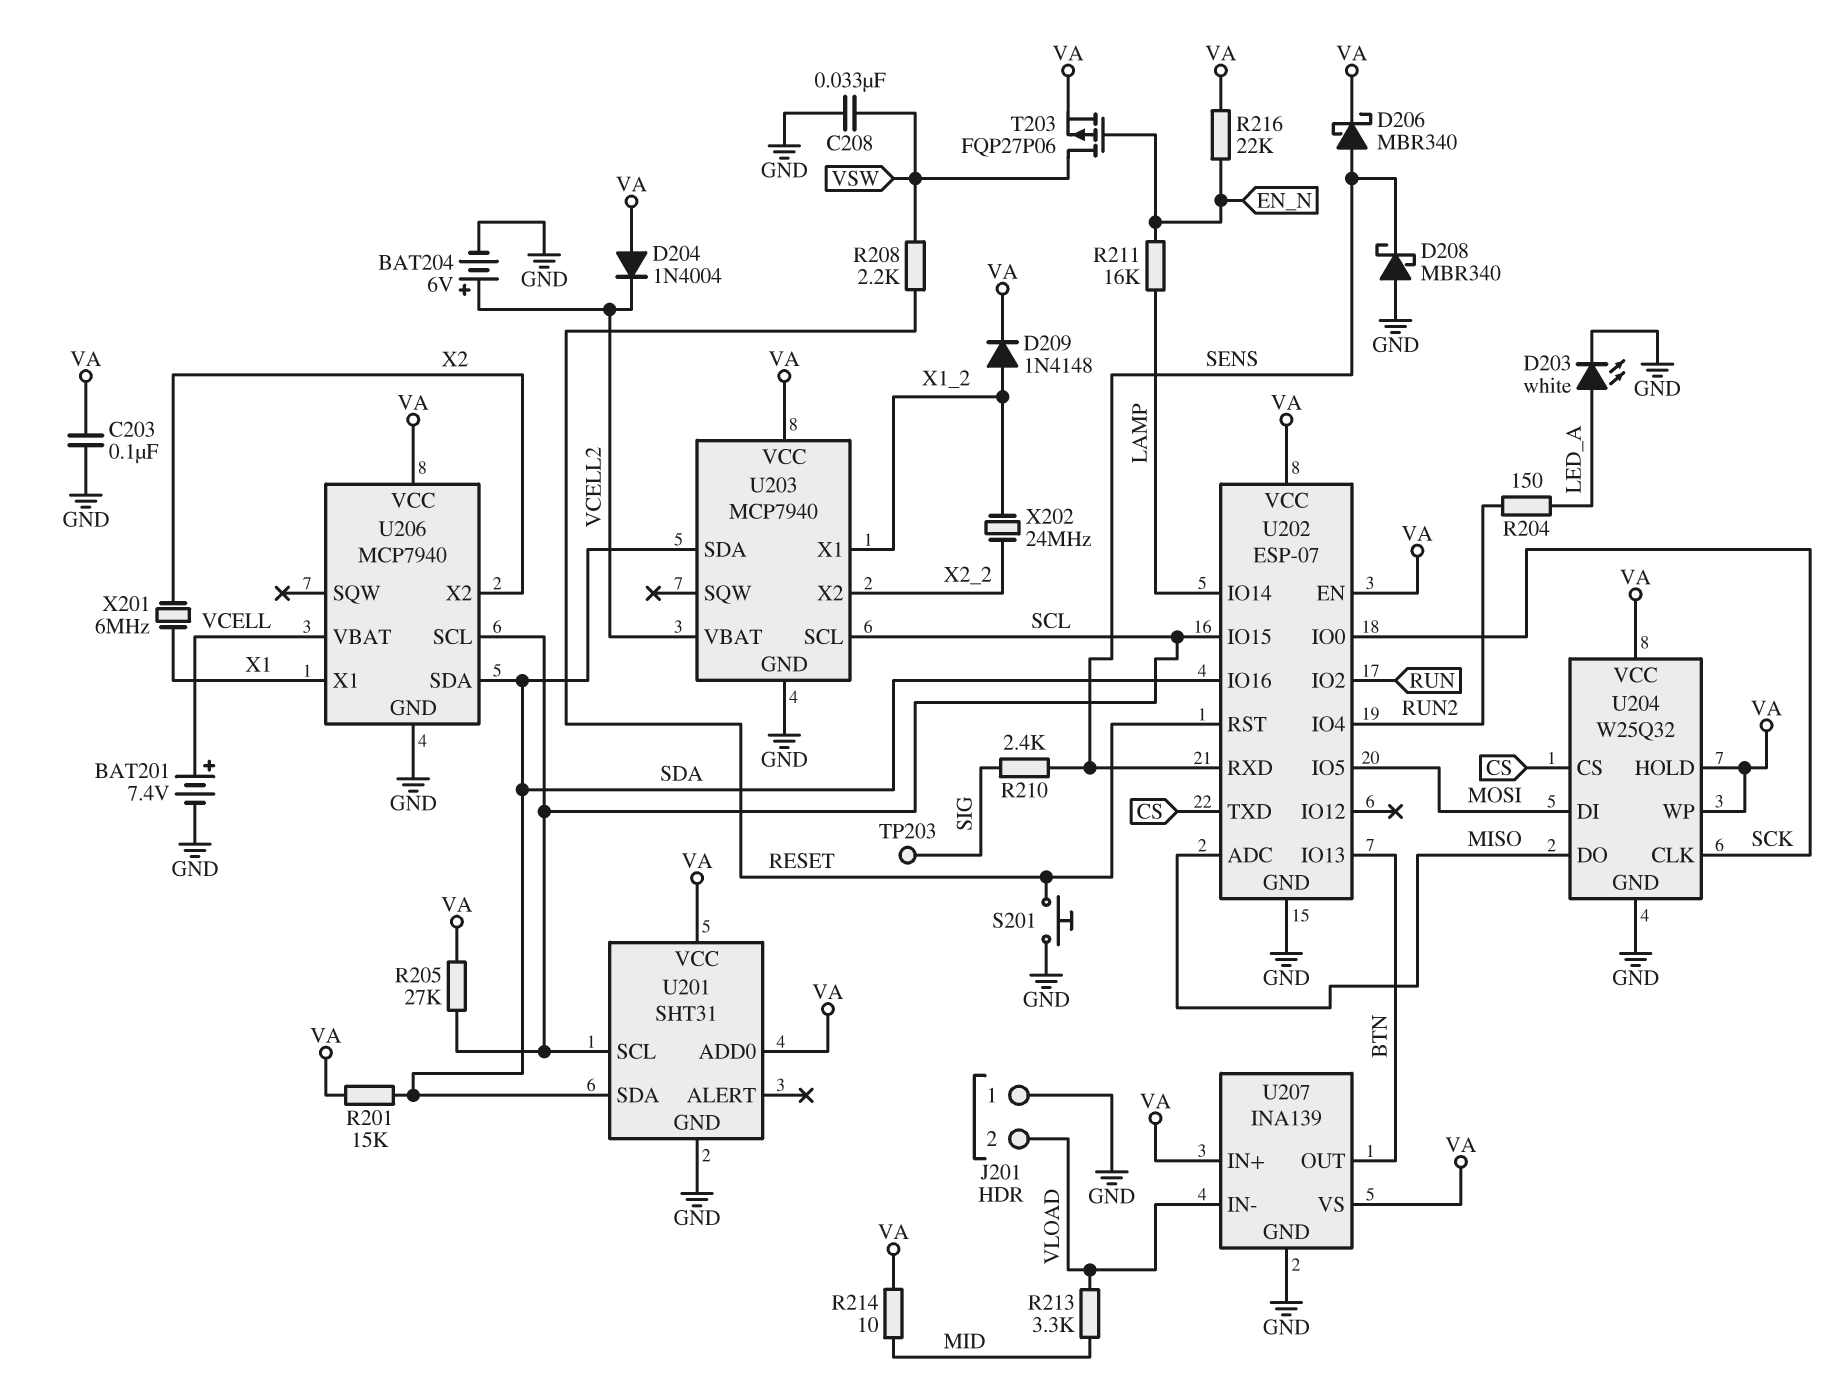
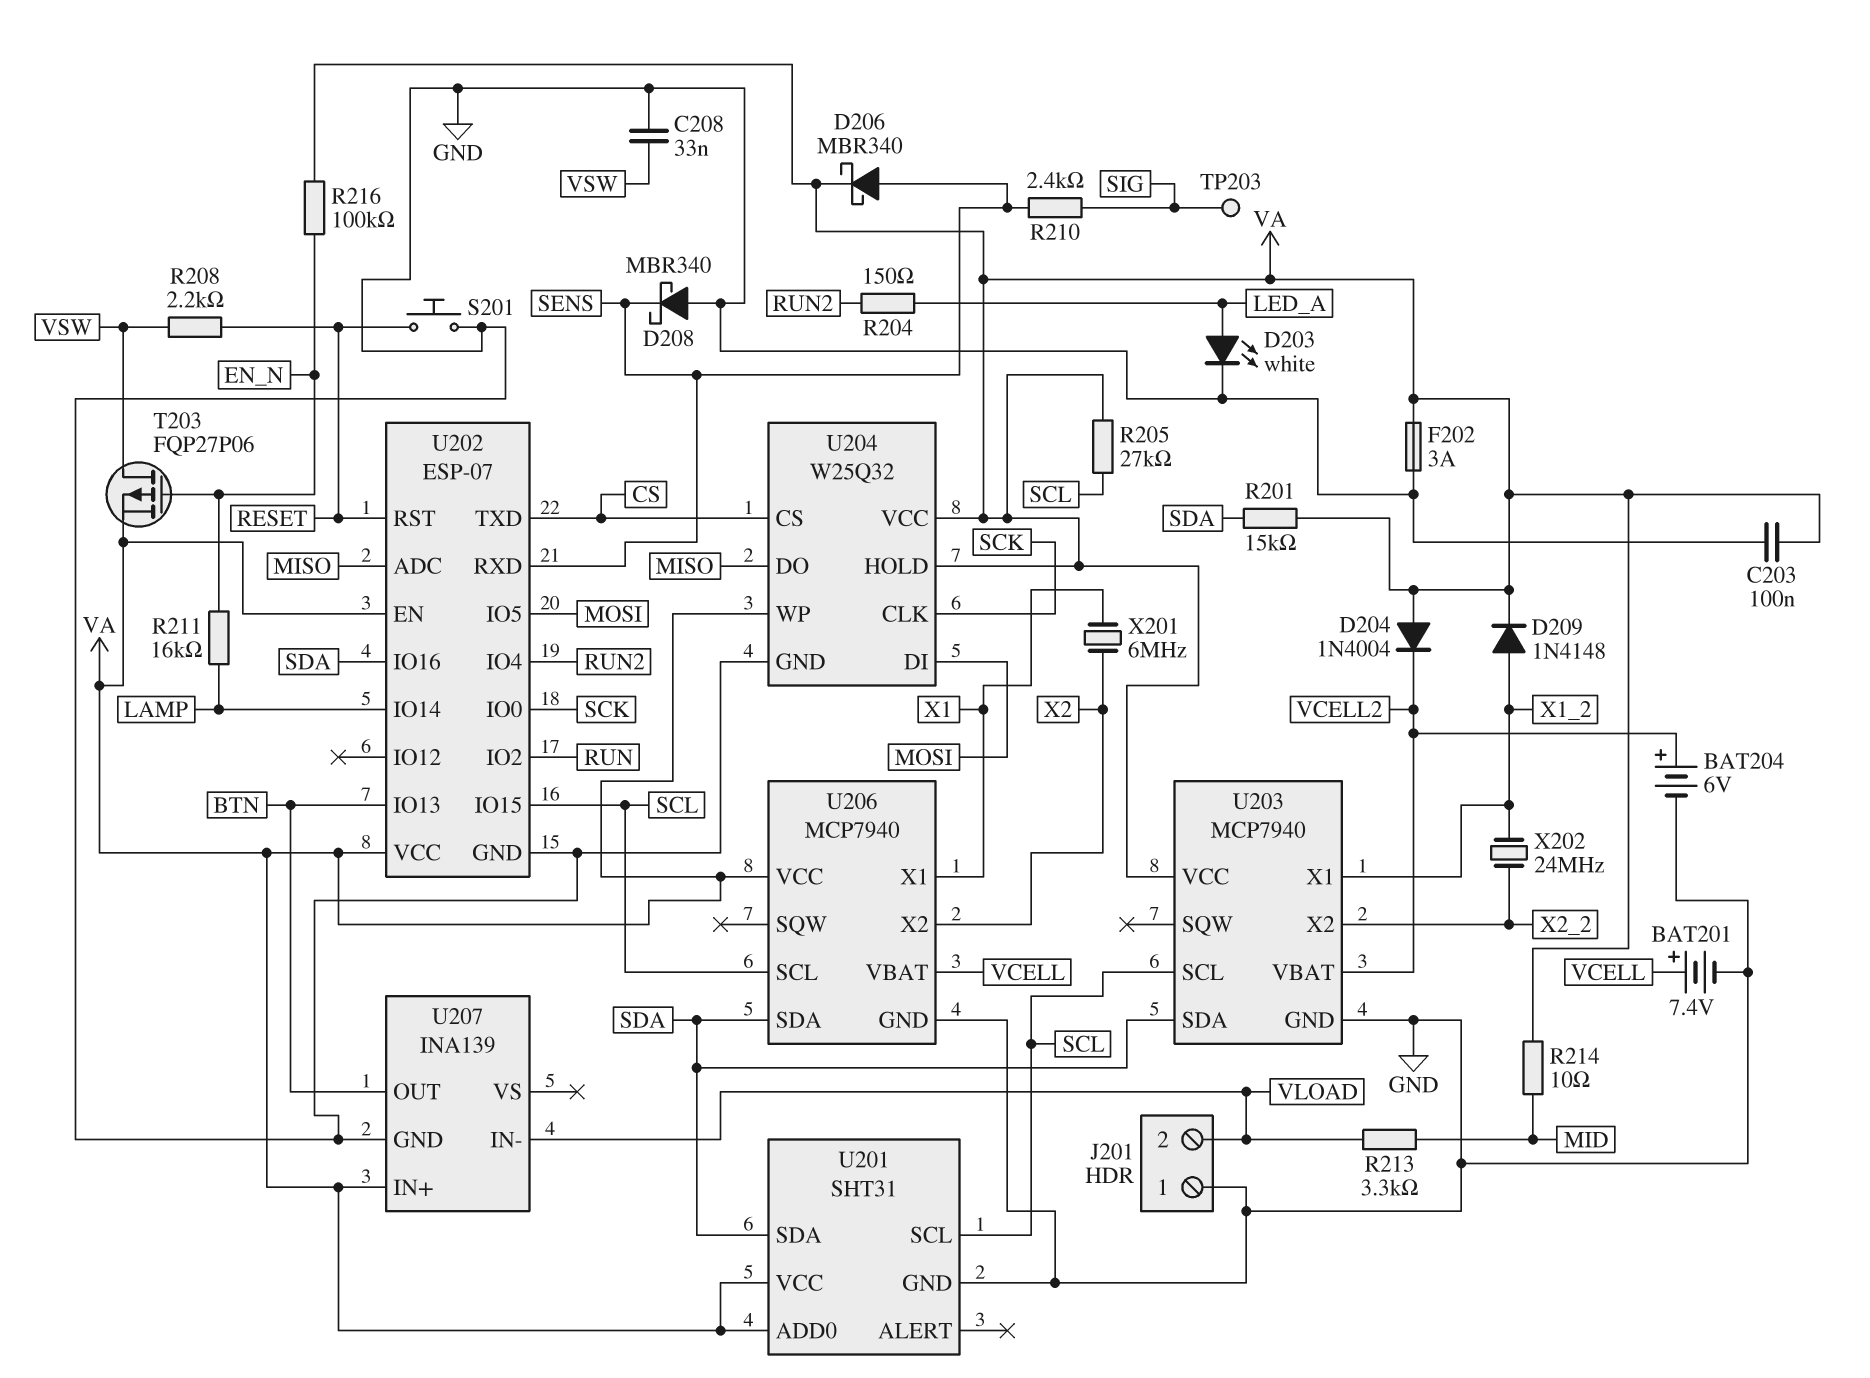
F202: none -> 3A (GND, VA)
R216: 22k (EN_N, VA) -> 100k (EN_N, VA)
U207 pin VS: VA -> none

